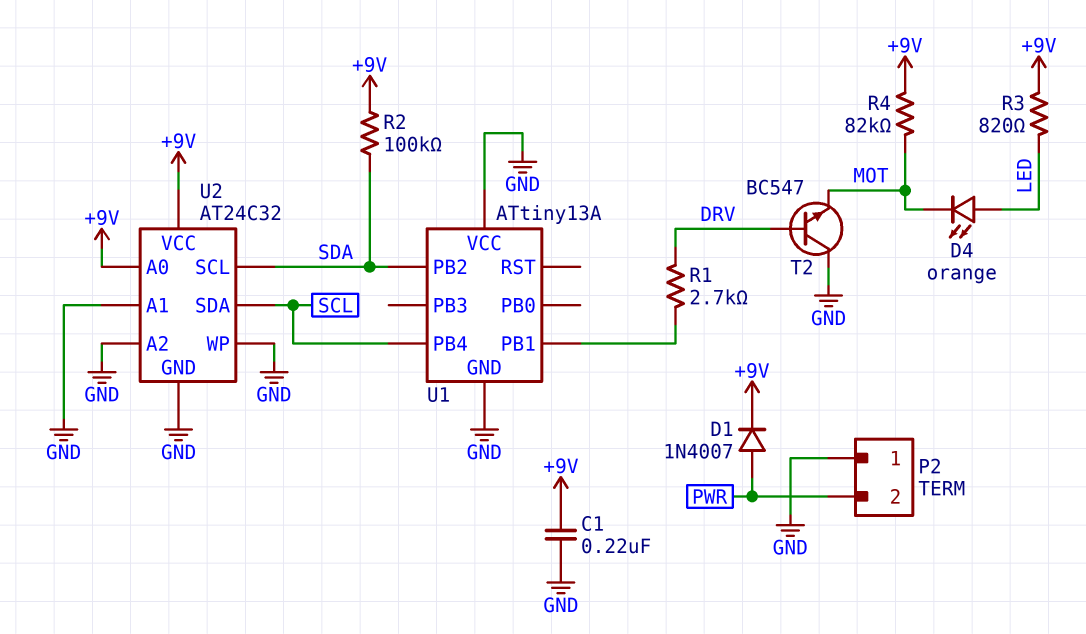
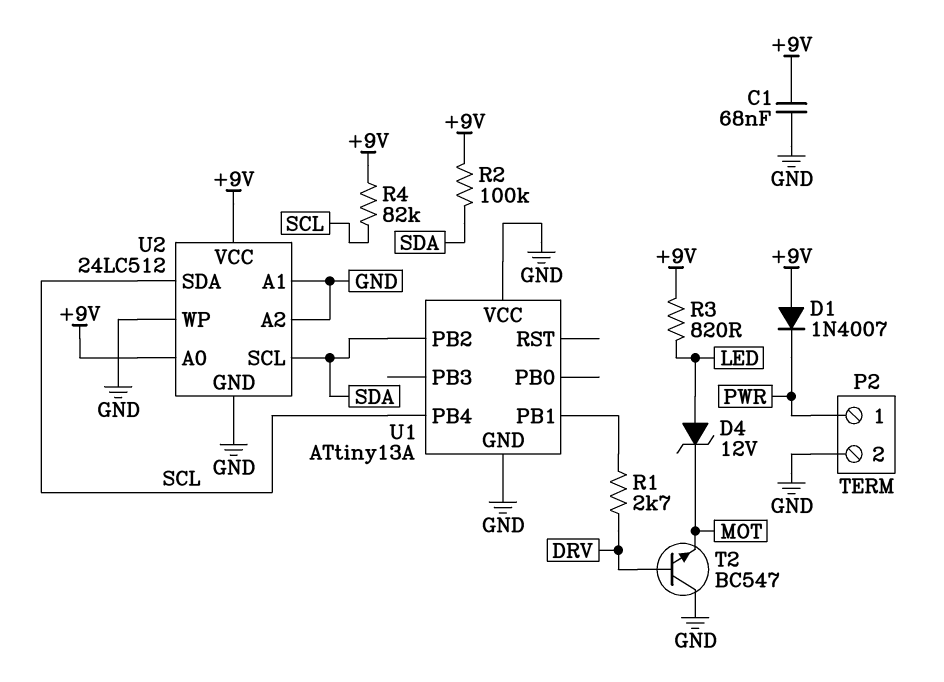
C1: 220nF (+9V, GND) -> 68nF (+9V, GND)
D1: diode 1N4007 (A PWR, K +9V) -> diode 1N4007 (A +9V, K PWR)
D4: LED orange (A LED, K MOT) -> zener 12V (A LED, K MOT)
P2 pin 1: GND -> PWR
P2 pin 2: PWR -> GND
R4: 82k (+9V, MOT) -> 82k (+9V, SCL)
U2: AT24C32 -> 24LC512

